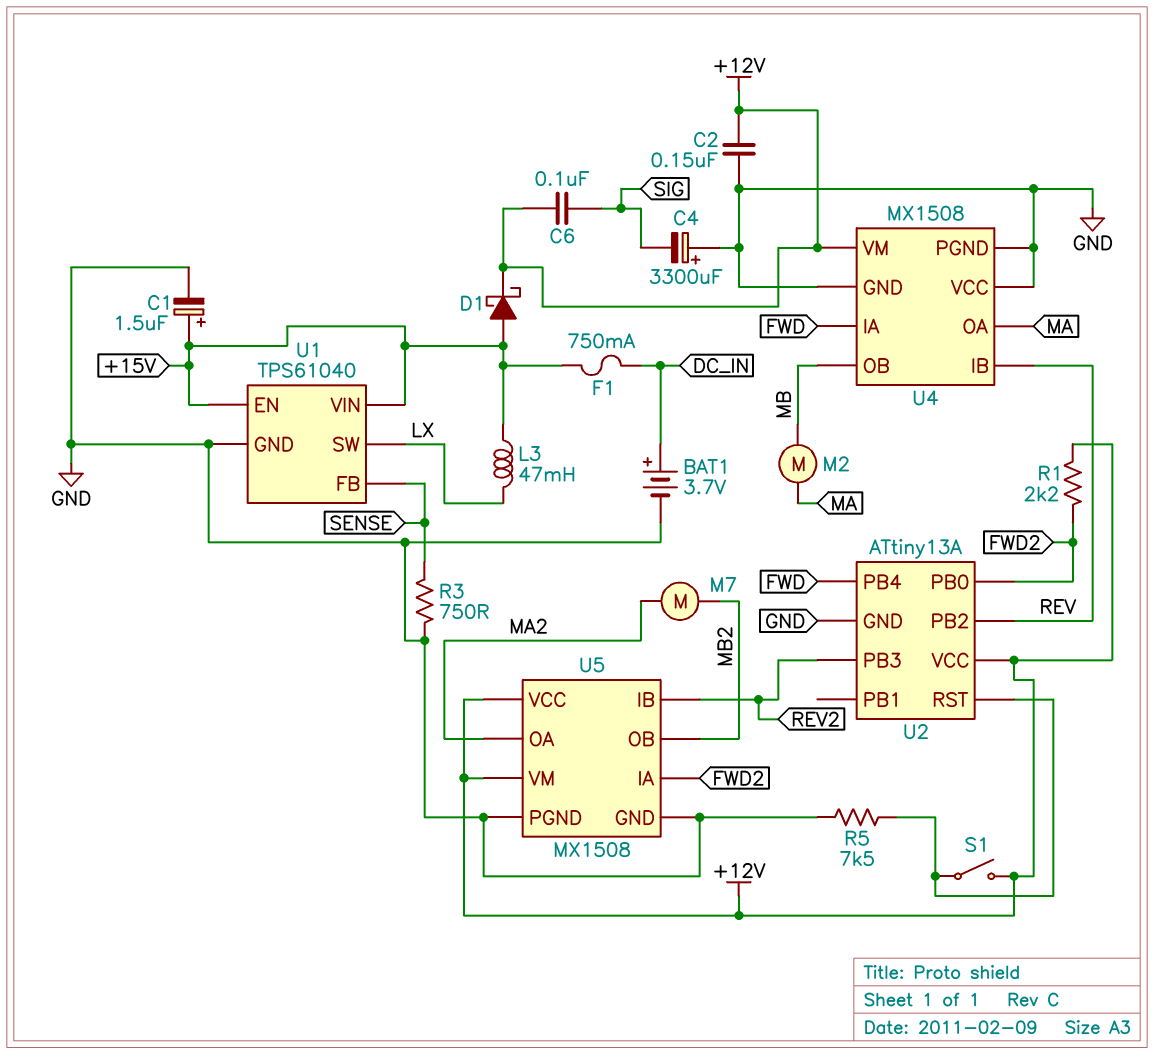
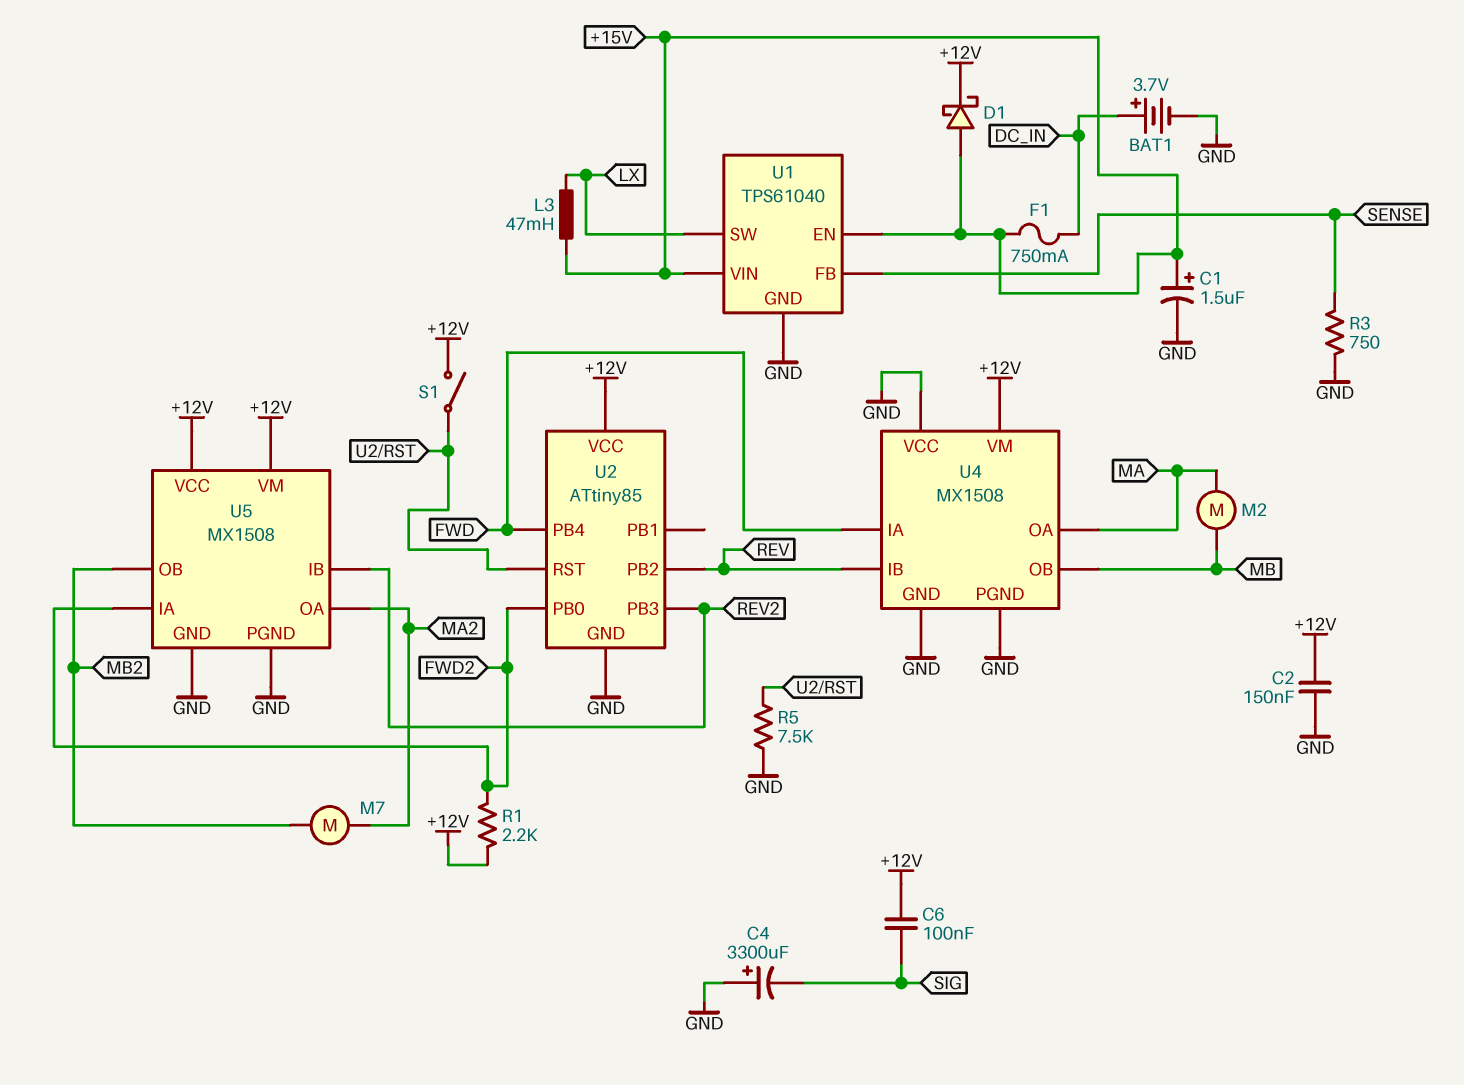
U2: ATtiny13A -> ATtiny85

